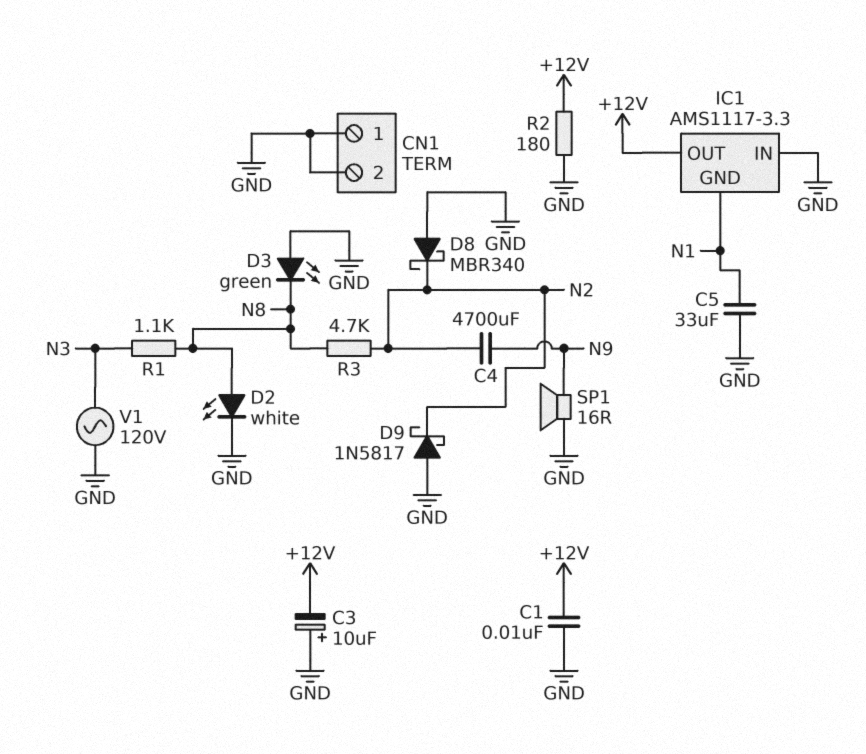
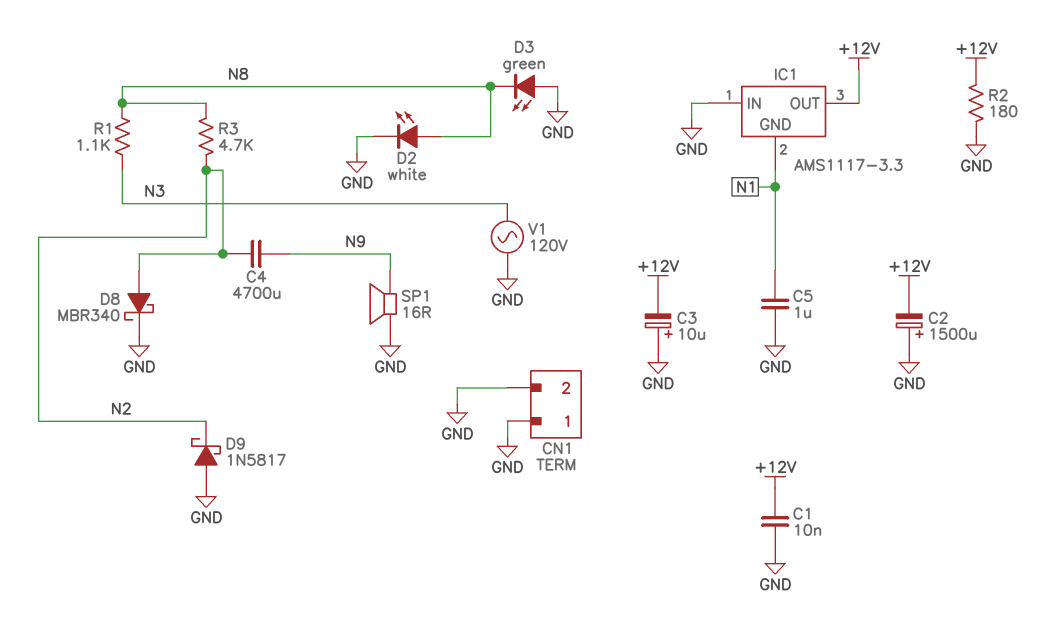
C2: none -> 1500uF (plus GND, minus +12V)
C5: 33uF (GND, N1) -> 1uF (GND, N1)
D8: schottky MBR340 (A GND, K N2) -> schottky MBR340 (A N2, K GND)

